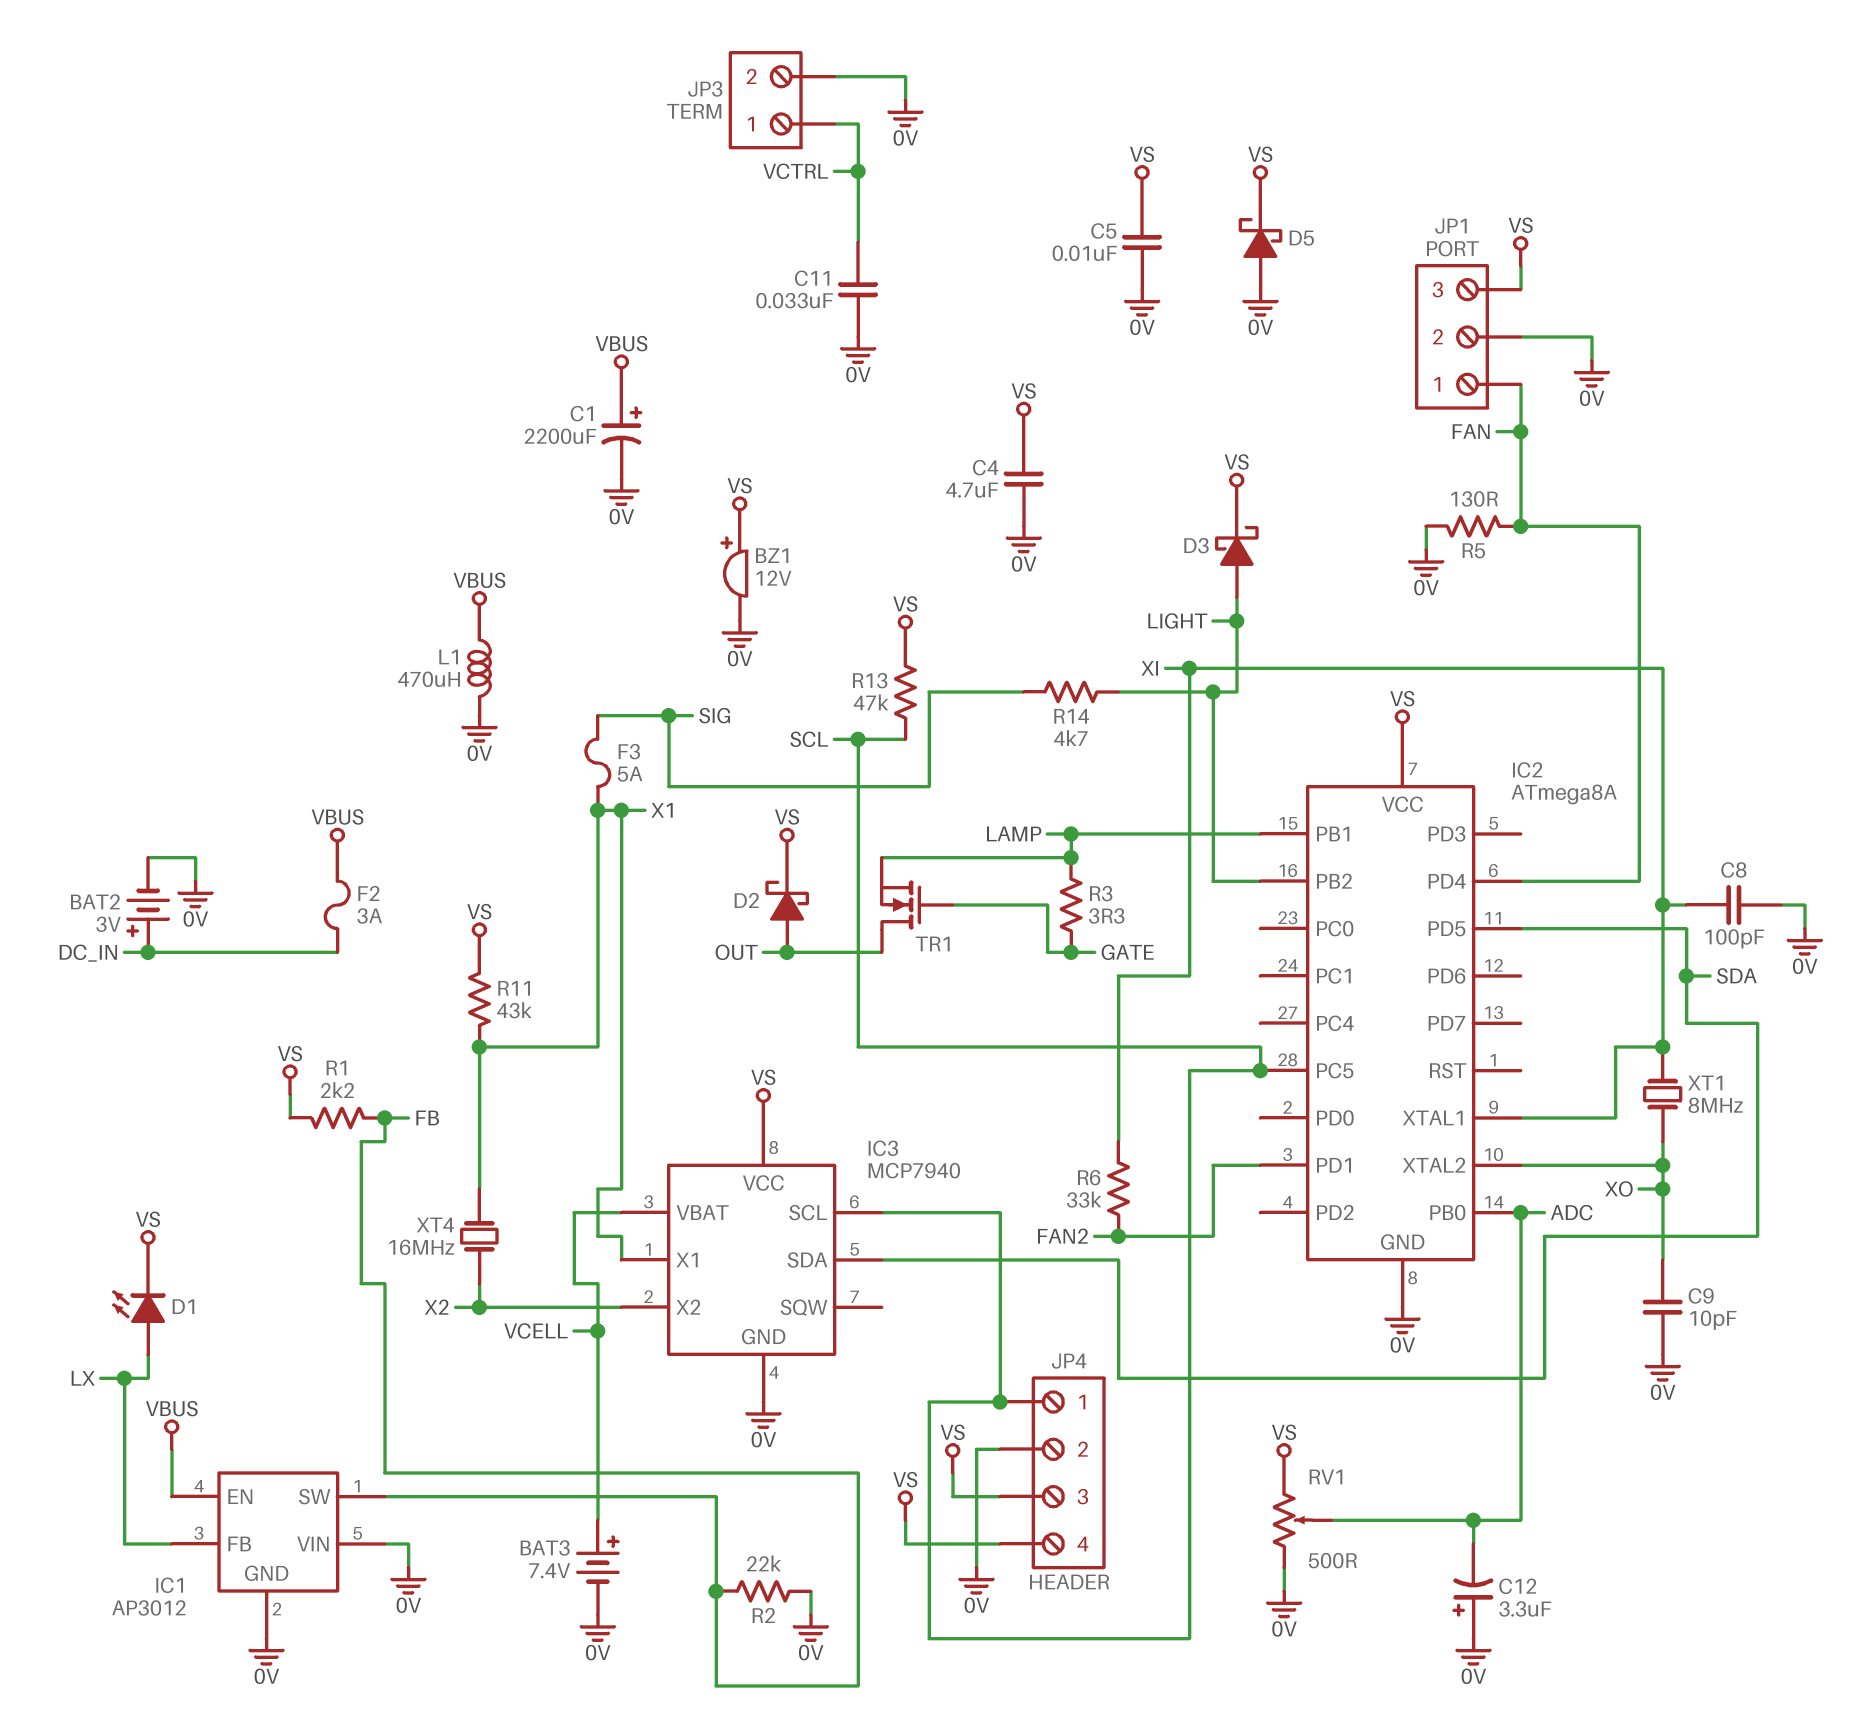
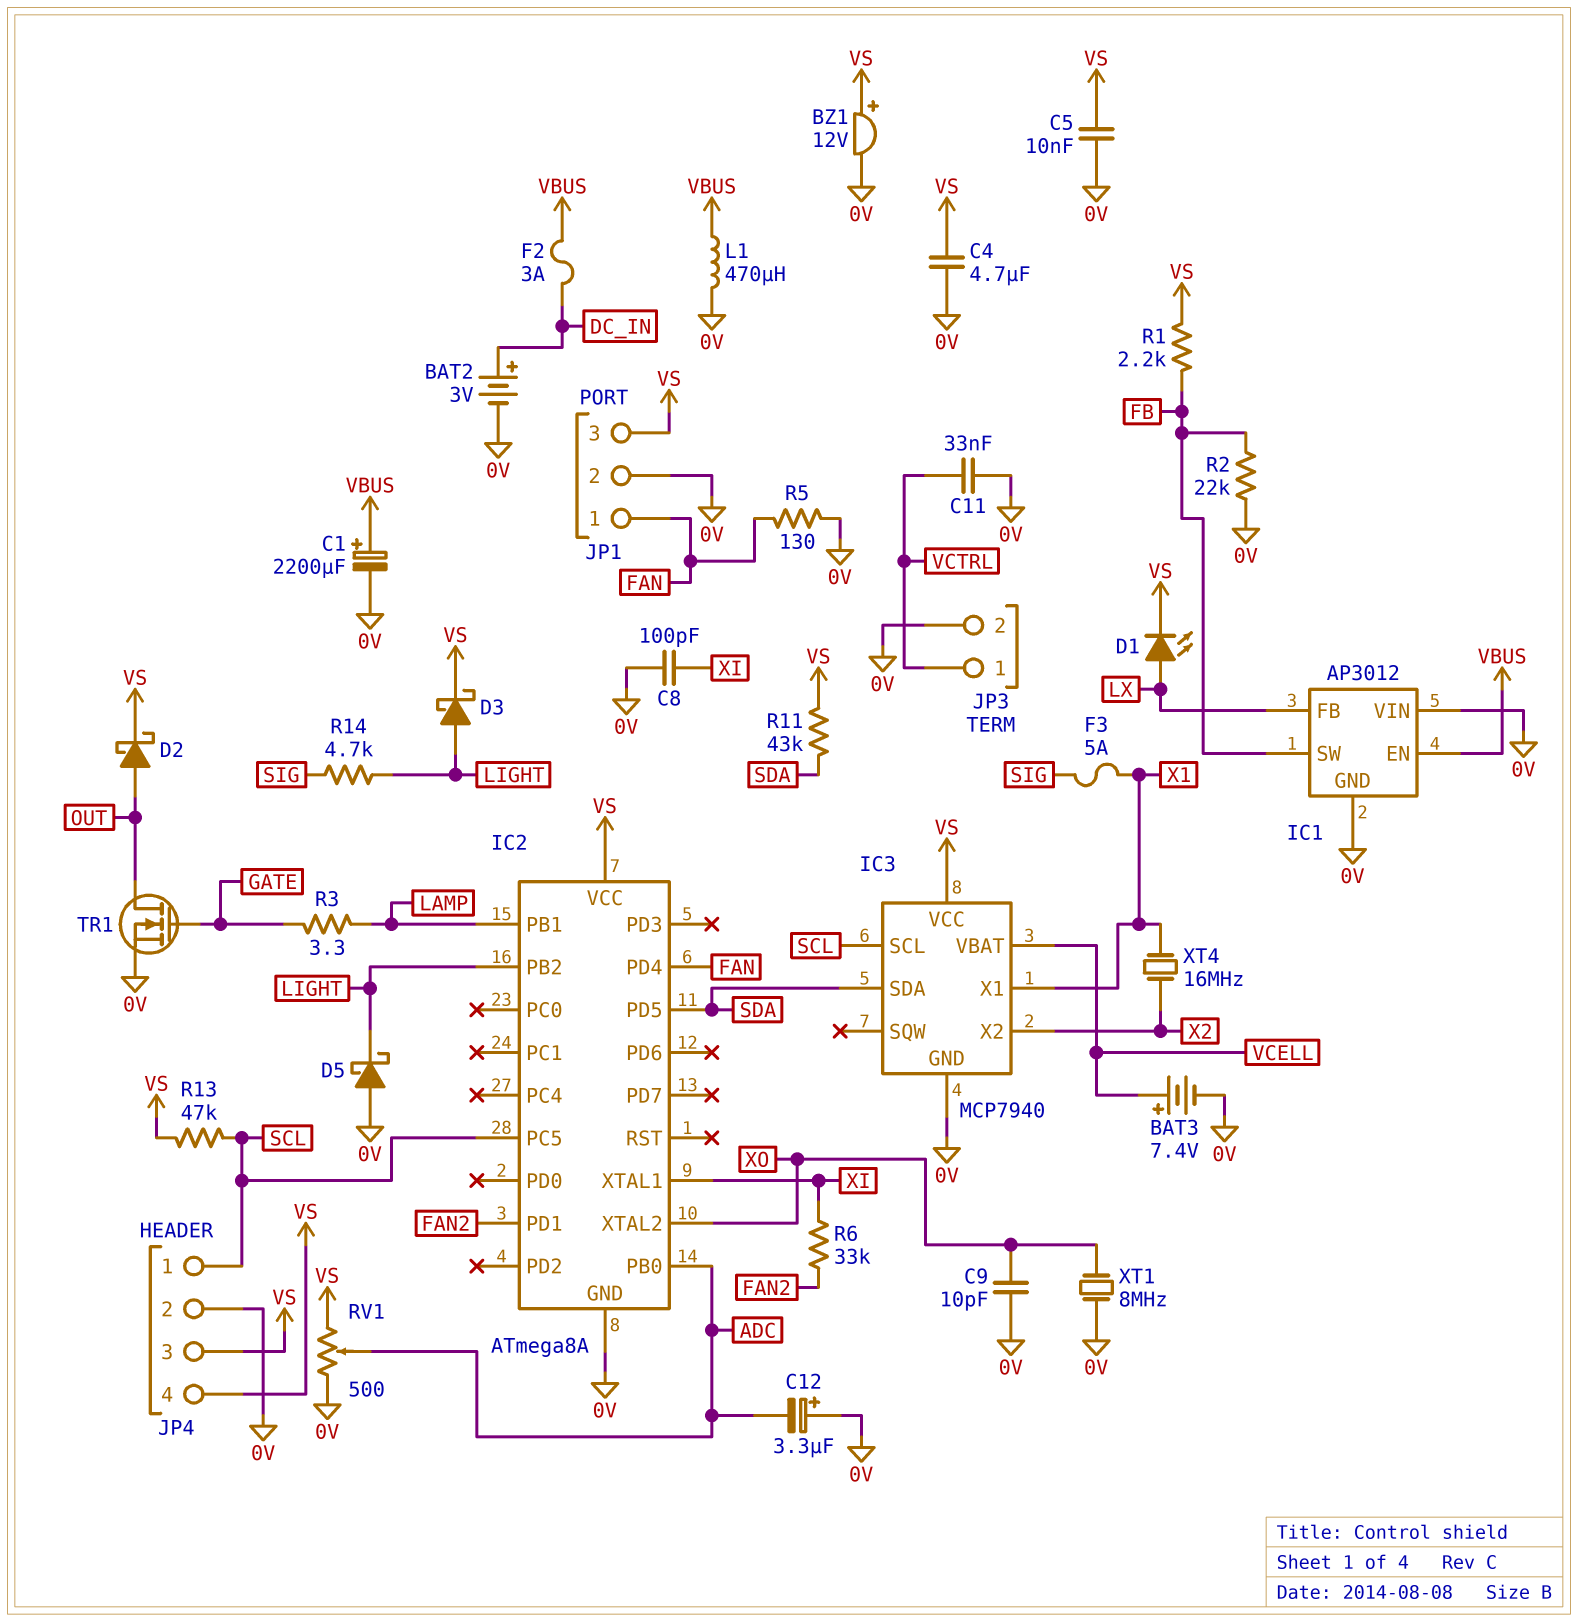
D5: schottky (A 0V, K VS) -> schottky (A 0V, K LIGHT)
R11: 43k (VS, X1) -> 43k (SDA, VS)
TR1: NMOS (G GATE, D OUT, S LAMP) -> NMOS (G GATE, D OUT, S 0V)
XT1: 8MHz (XI, XO) -> 8MHz (0V, XO)

